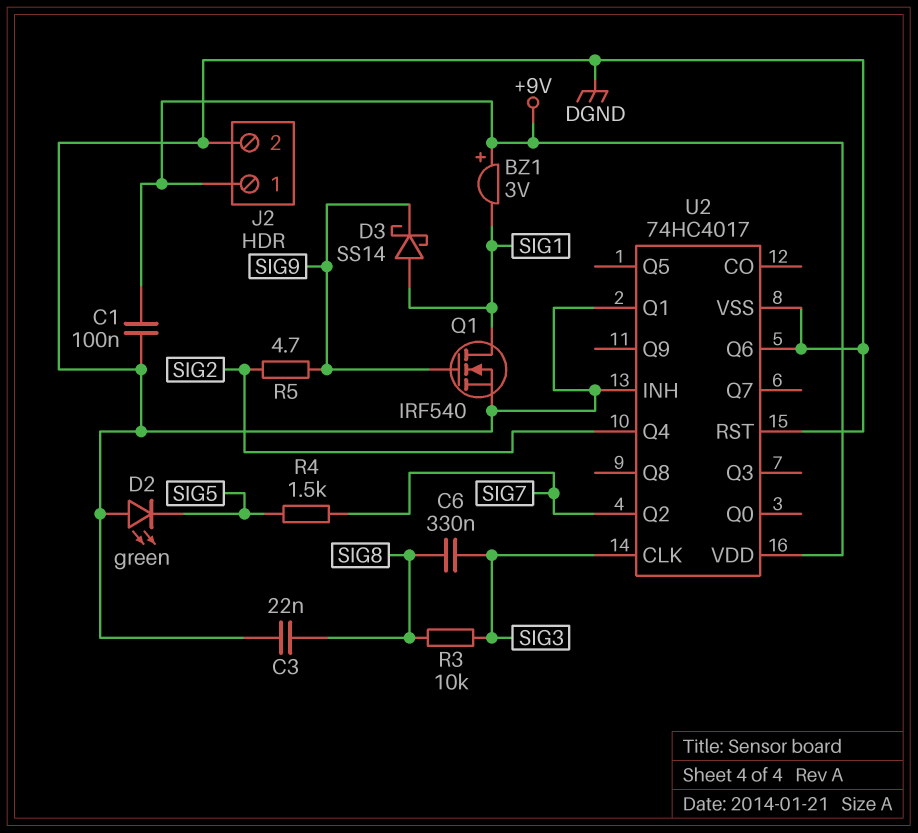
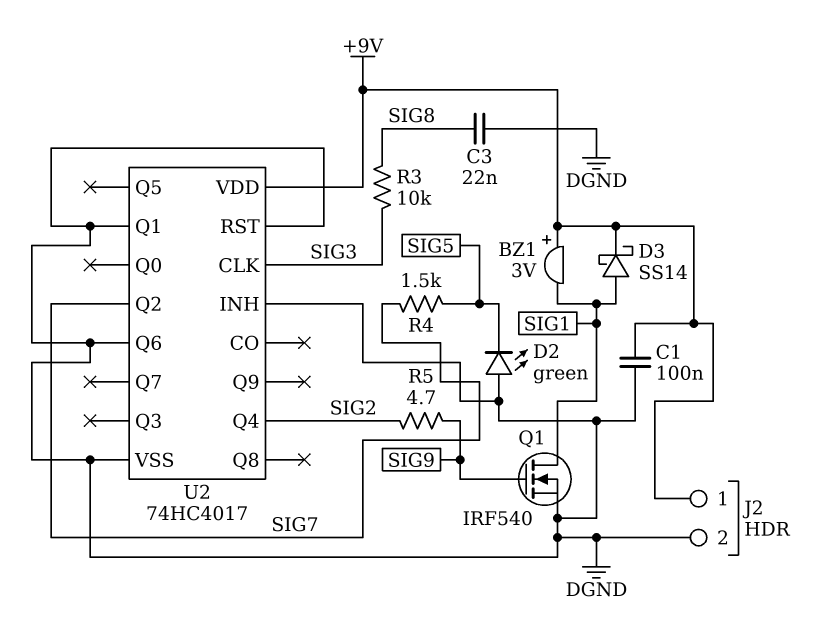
C6: 330nF (SIG3, SIG8) -> none
D3: schottky SS14 (A SIG1, K SIG9) -> schottky SS14 (A SIG1, K +9V)

